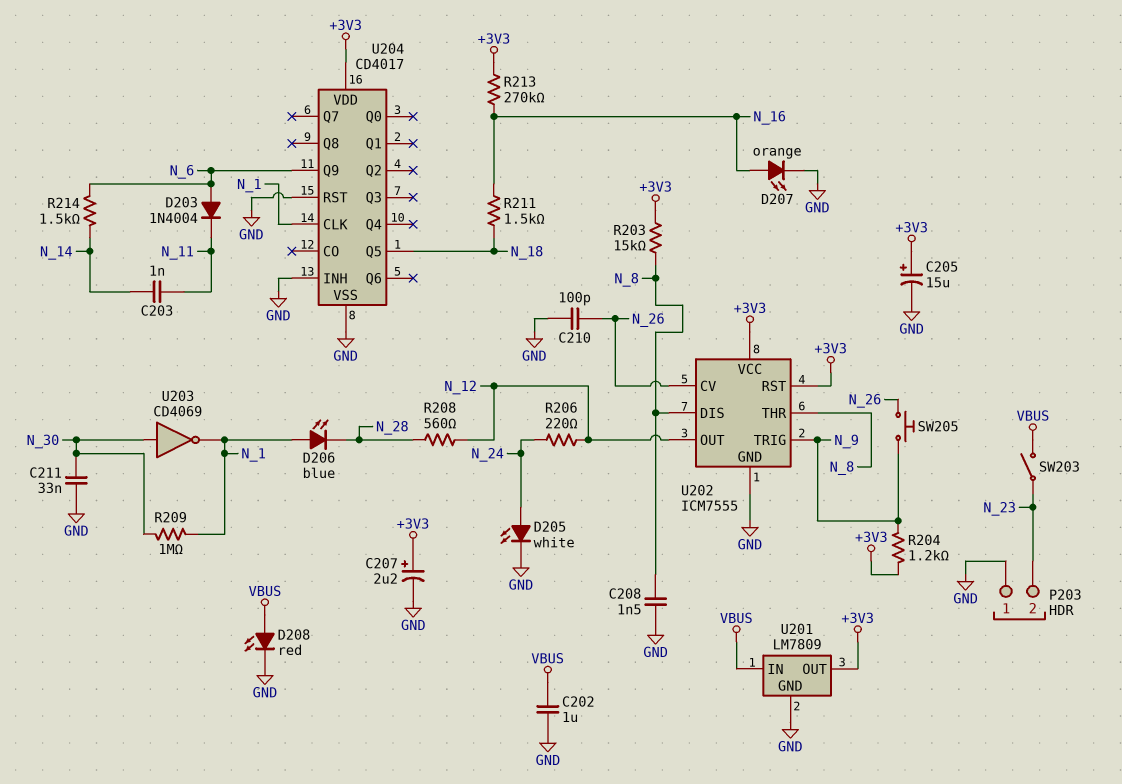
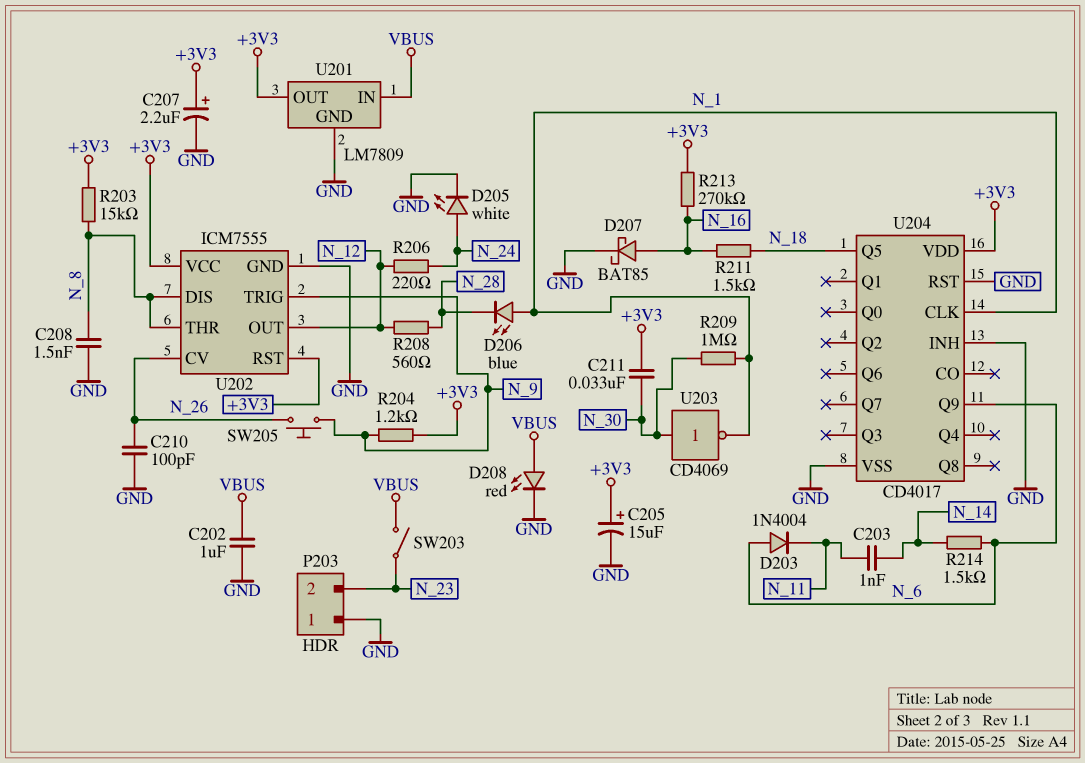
C211: 33nF (GND, N_30) -> 33nF (+3V3, N_30)
D207: LED orange (A N_16, K GND) -> schottky BAT85 (A N_16, K GND)

